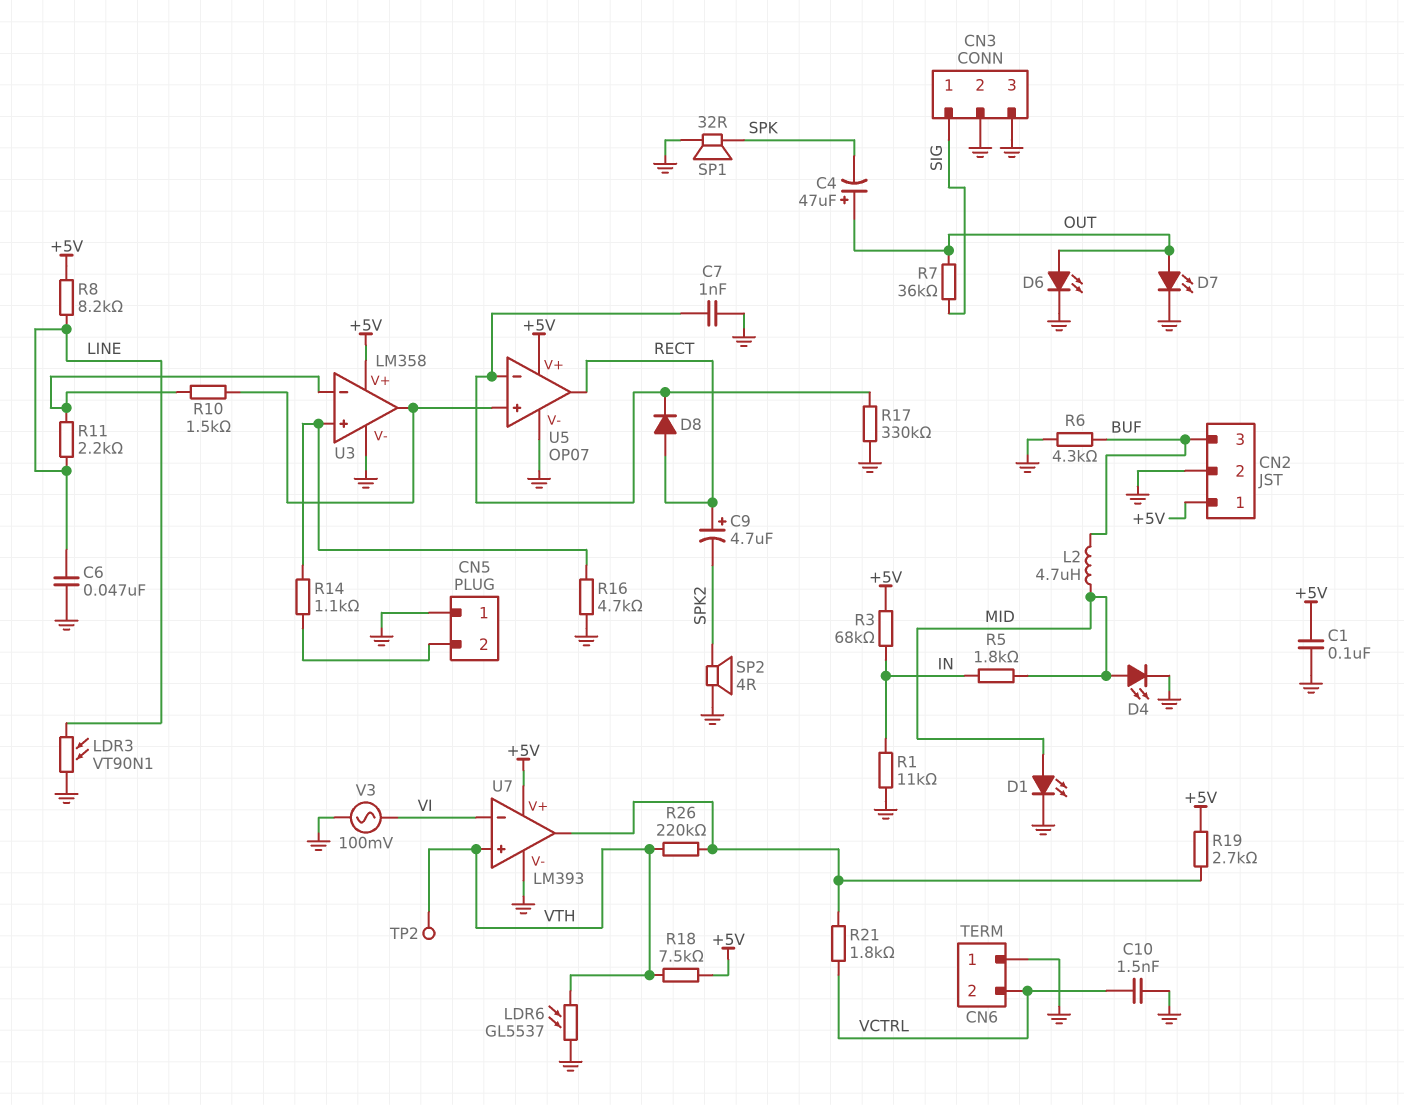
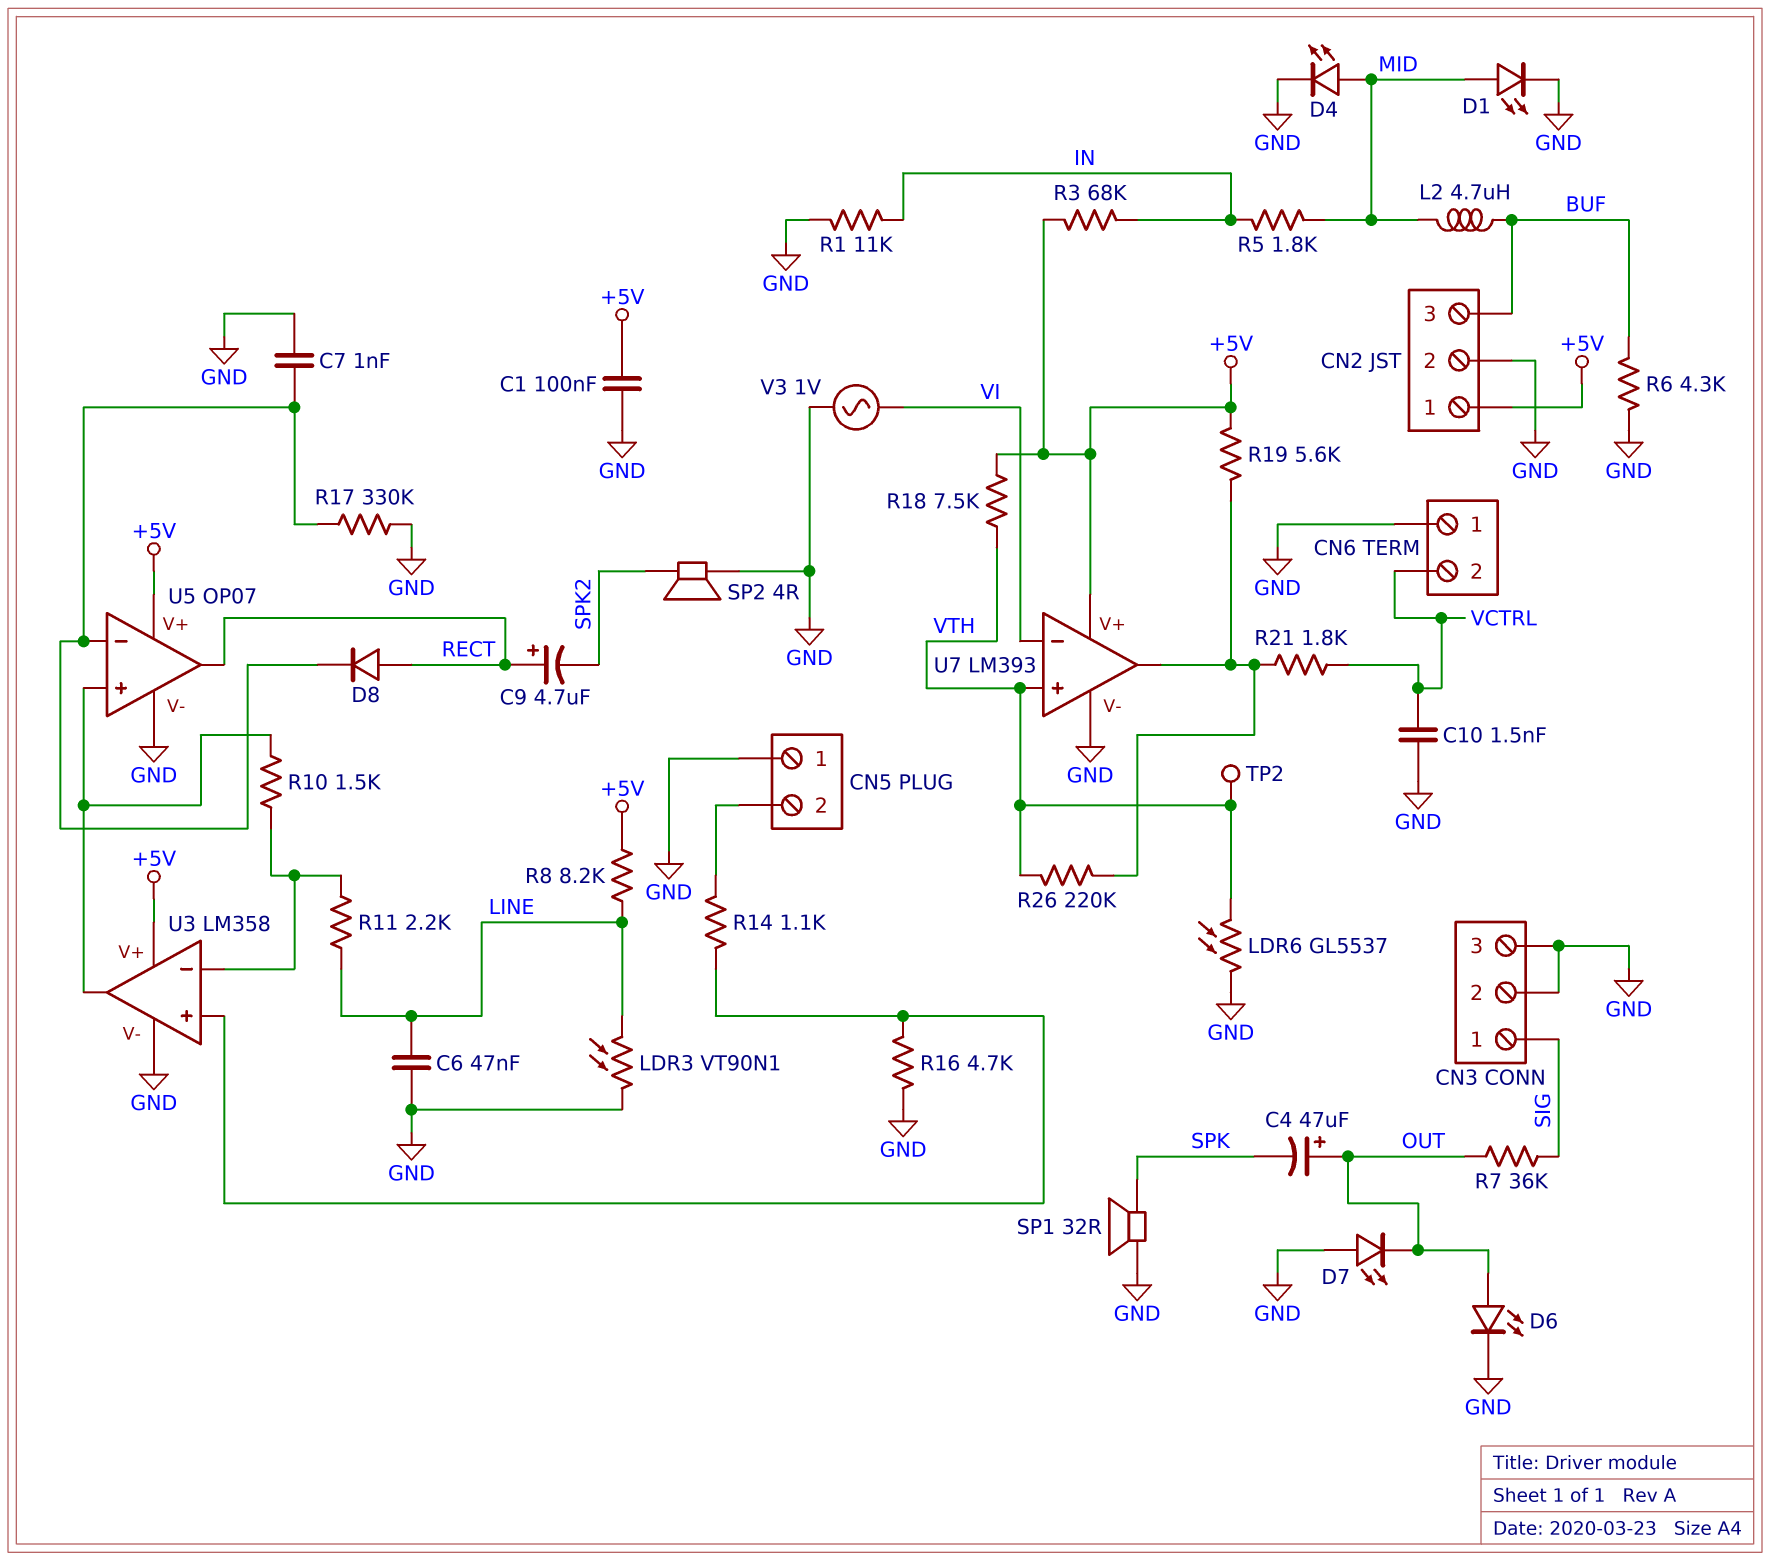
D7: LED (A OUT, K GND) -> LED (A GND, K OUT)
R19: 2.7k (+5V, U7/out) -> 5.6k (+5V, U7/out)
V3: AC 100mV (GND, VI) -> AC 1V (GND, VI)

